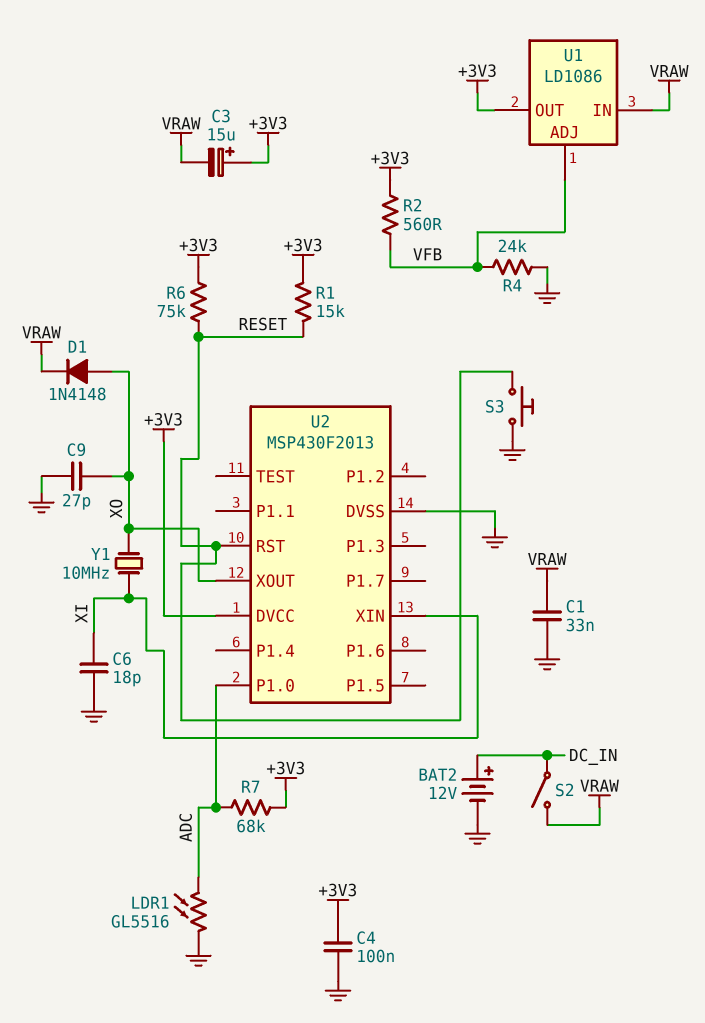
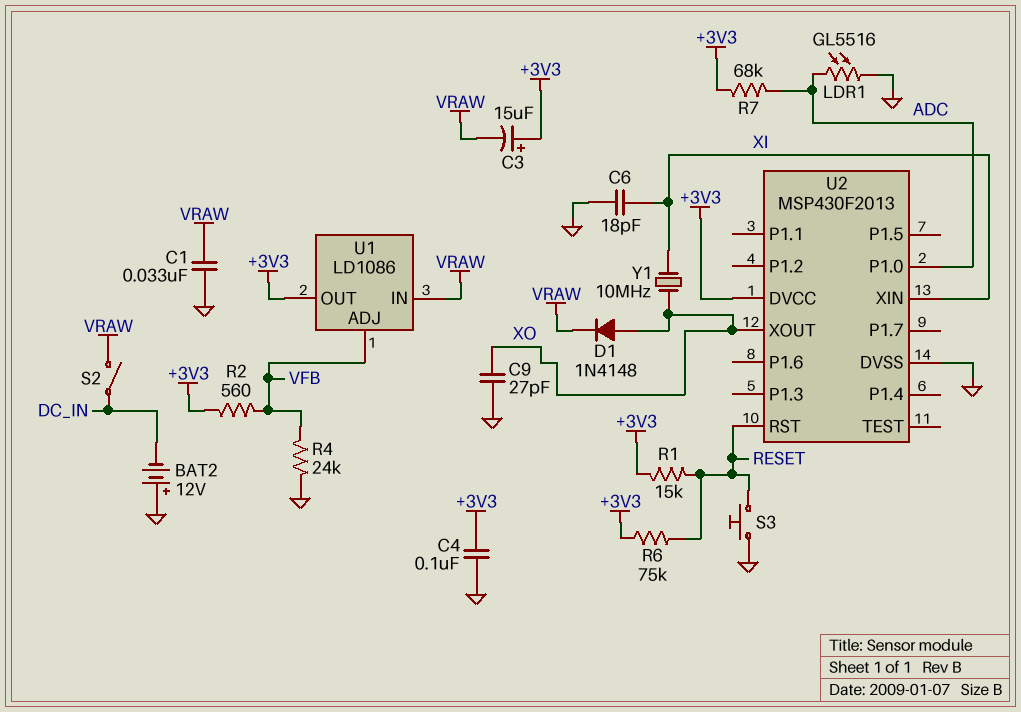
BAT2: 12V (plus DC_IN, minus GND) -> 12V (plus GND, minus DC_IN)

